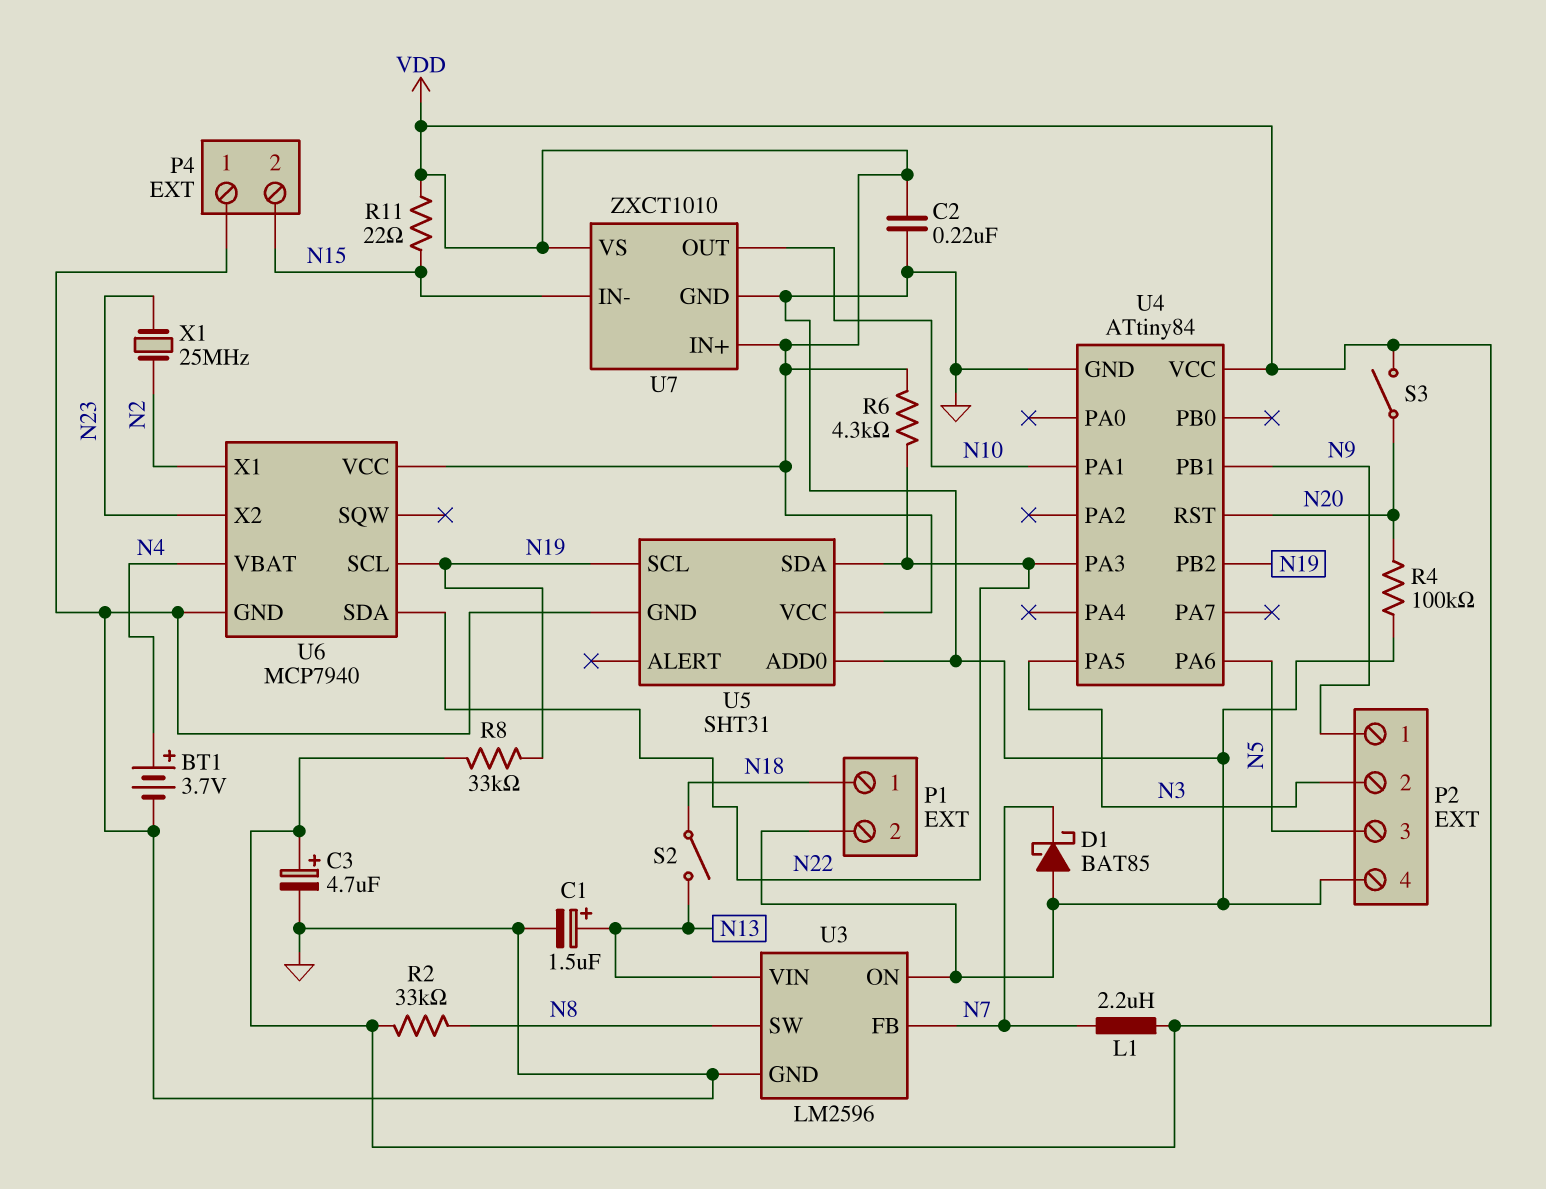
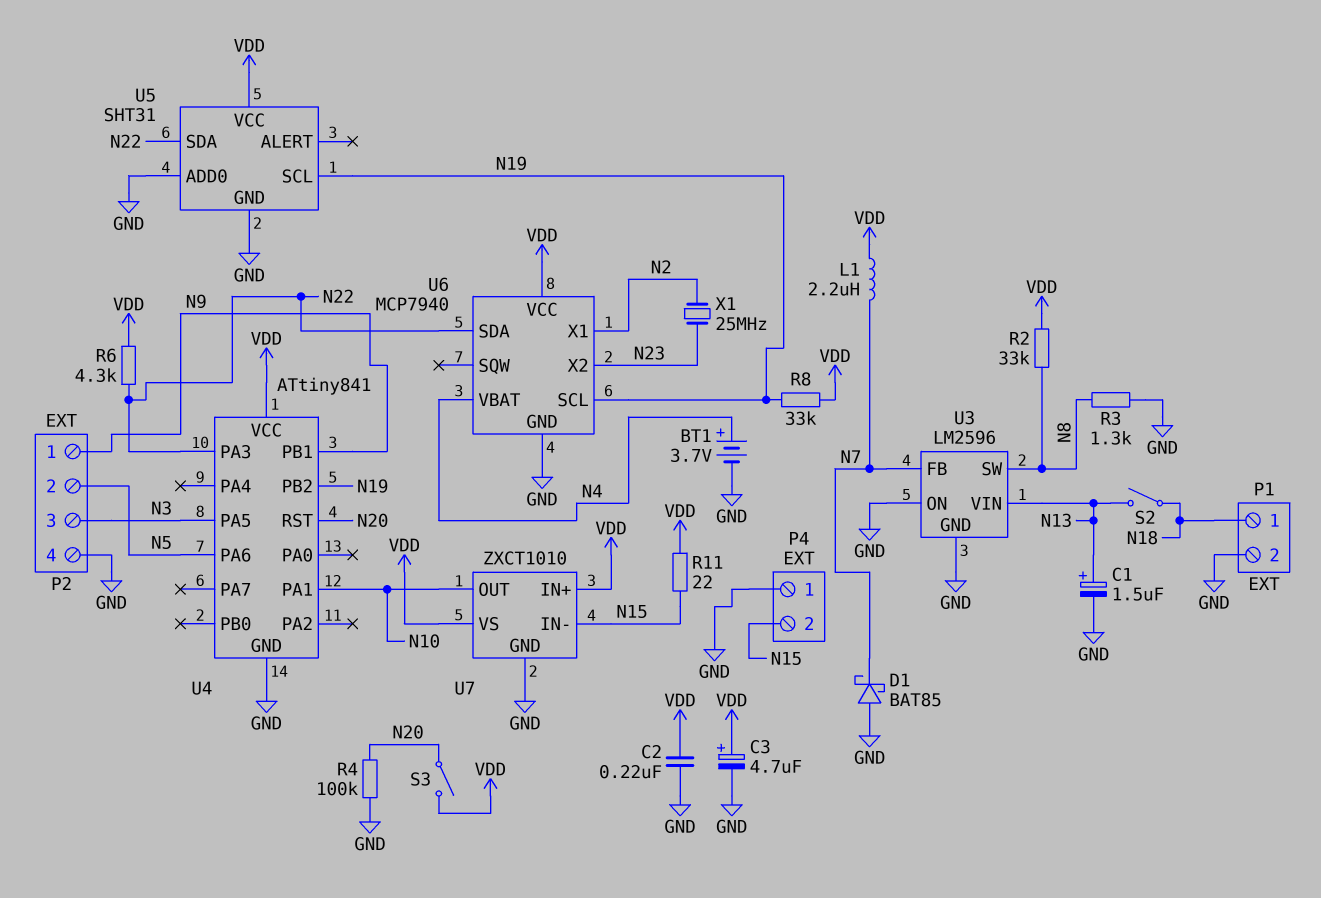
P2 pin 2: N3 -> N5
P2 pin 3: N5 -> N3
R3: none -> 1.3k (GND, N8)
U4: ATtiny84 -> ATtiny841

